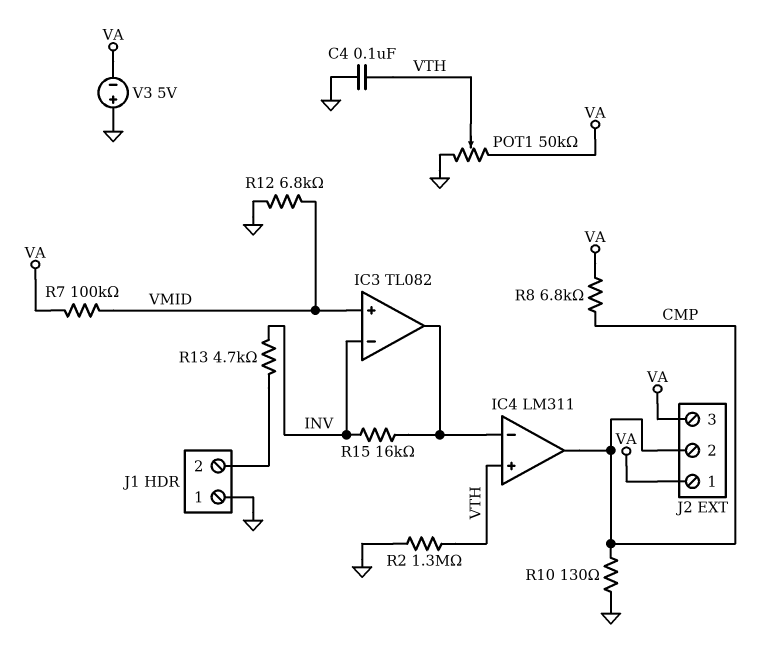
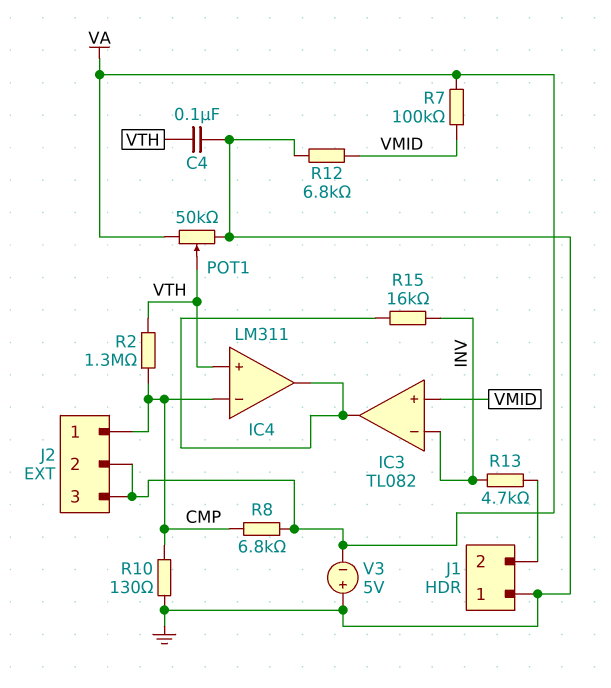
IC4 pin in-: IC3/out -> CMP
IC4 pin out: CMP -> IC3/out
J2 pin 1: VA -> CMP
J2 pin 2: CMP -> VA
R2: 1.3M (GND, VTH) -> 1.3M (CMP, VTH)

